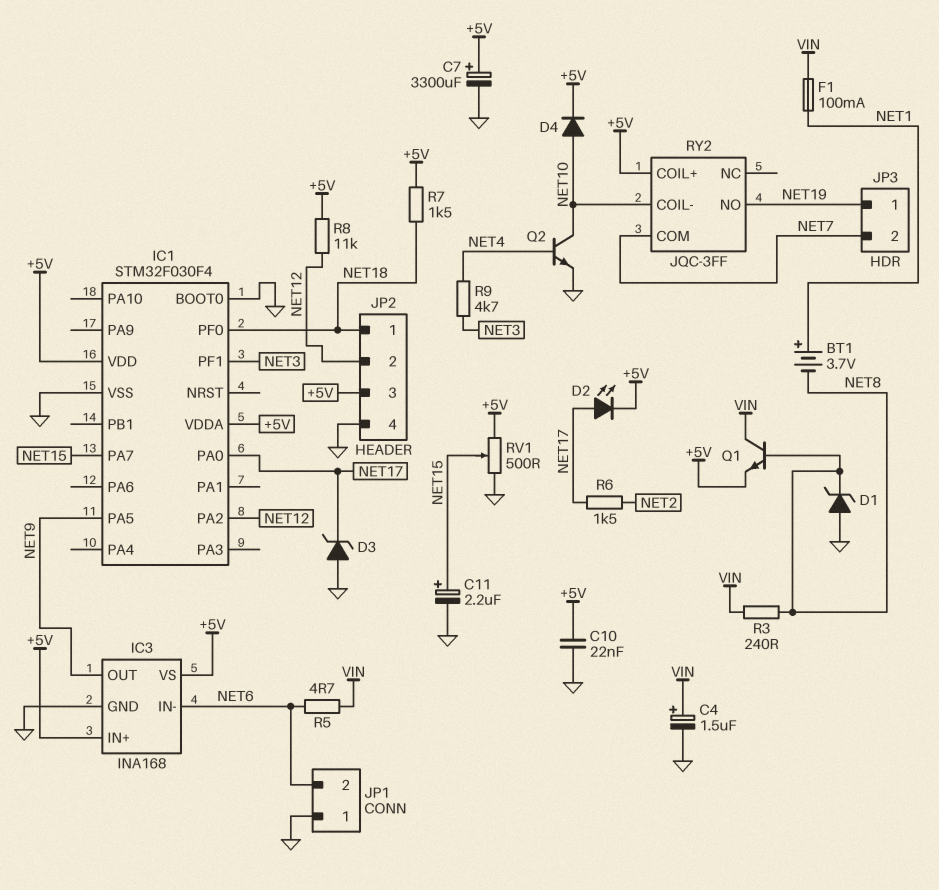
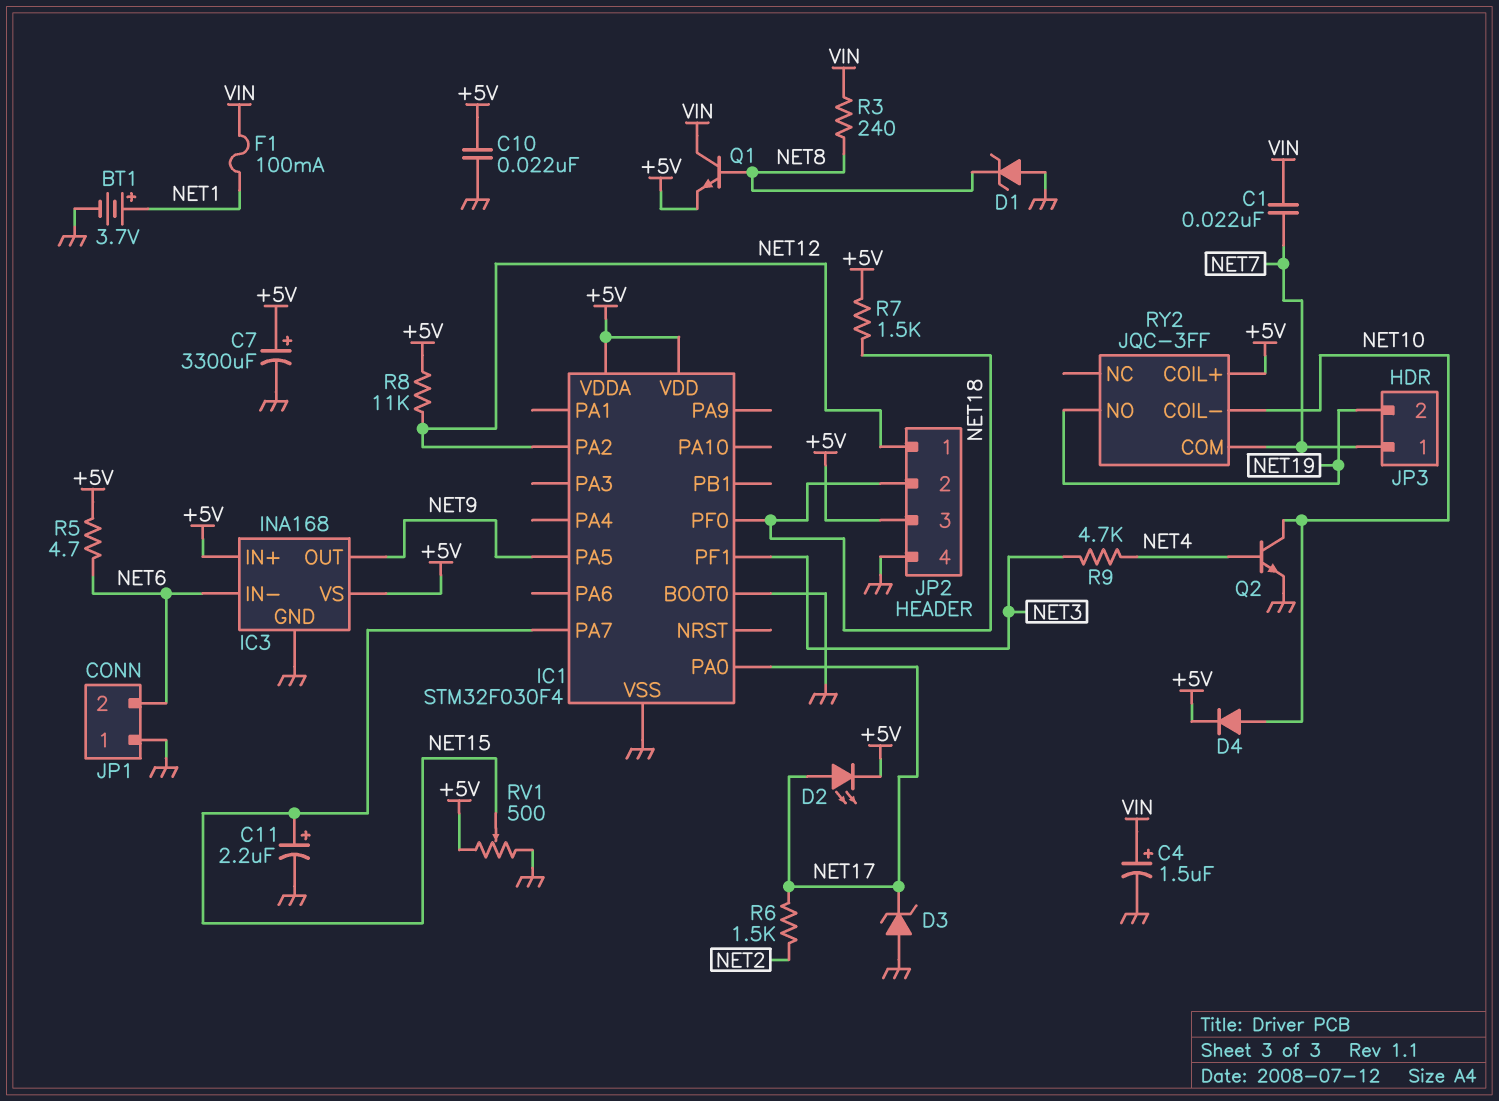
BT1: 3.7V (plus NET1, minus NET8) -> 3.7V (plus NET1, minus GND)
C1: none -> 22nF (NET7, VIN)
JP2 pin 1: NET18 -> NET12
JP2 pin 2: NET12 -> NET18
JP3 pin 1: NET19 -> NET7
JP3 pin 2: NET7 -> NET19
R5: 4.7 (NET6, VIN) -> 4.7 (+5V, NET6)

